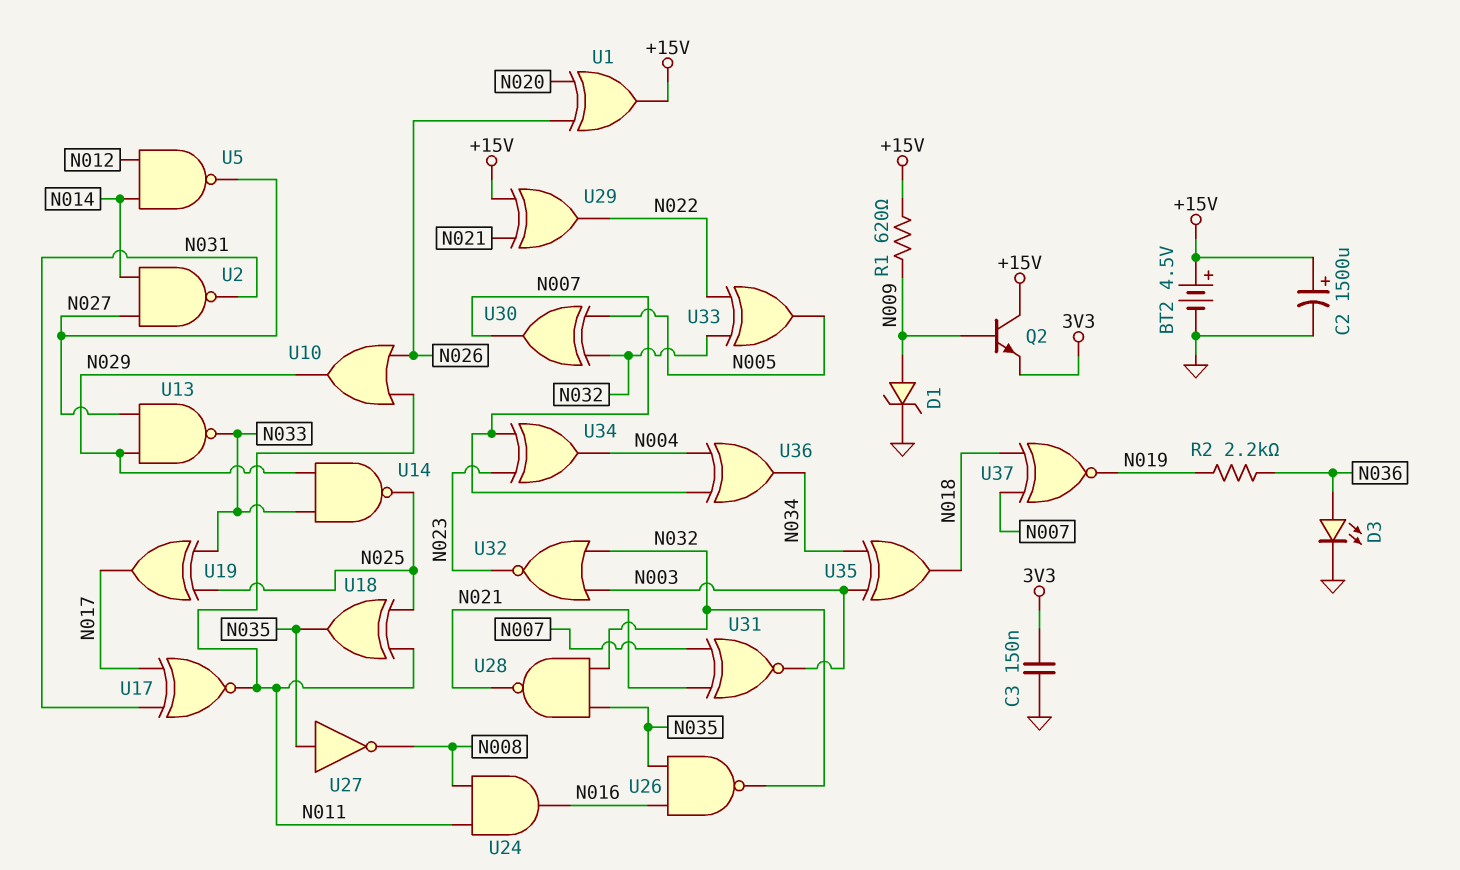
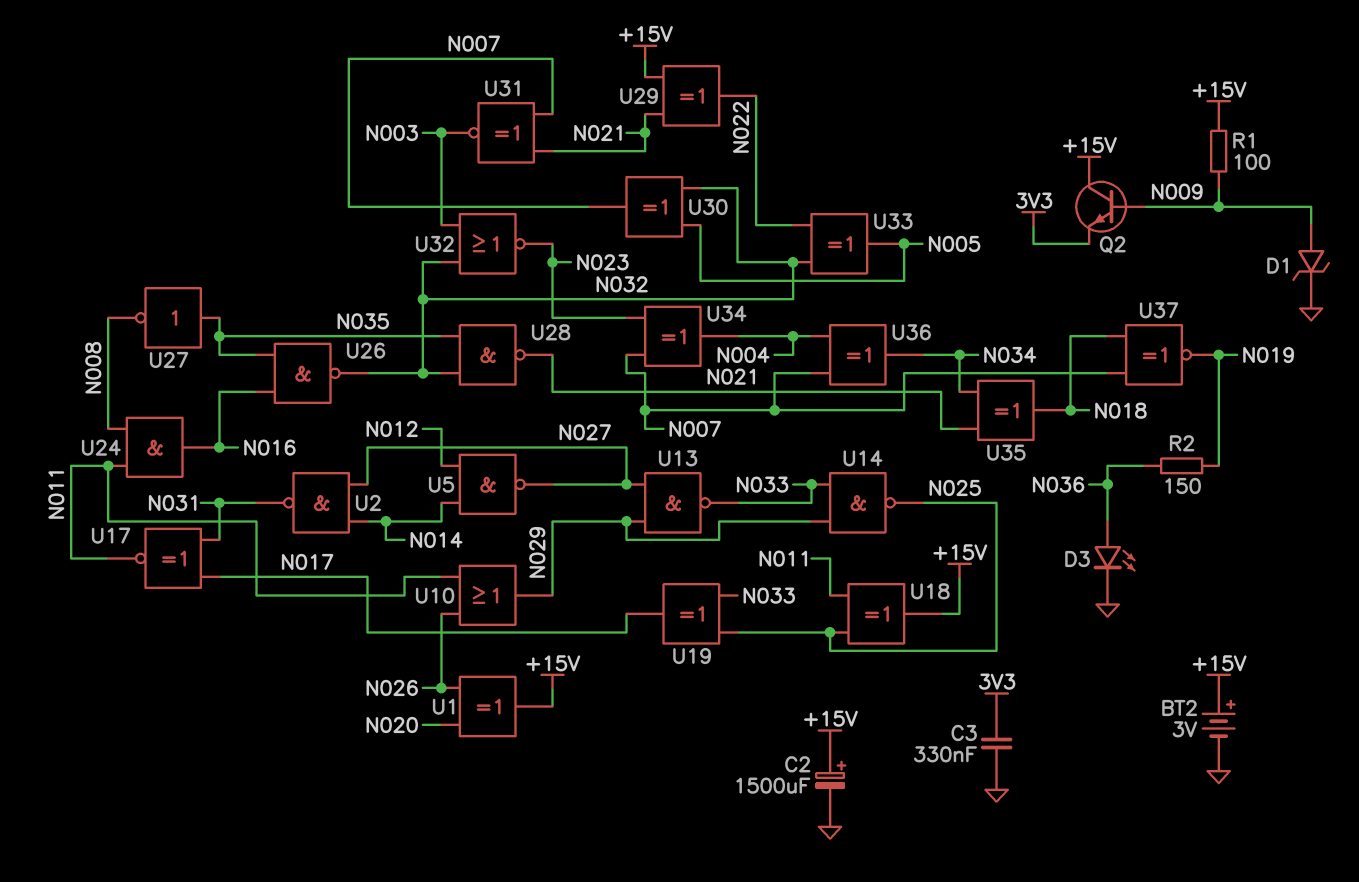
BT2: 4.5V (plus +15V, minus GND) -> 3V (plus +15V, minus GND)
C3: 150nF (3V3, GND) -> 330nF (3V3, GND)
R1: 620 (+15V, N009) -> 100 (+15V, N009)
R2: 2.2k (N019, N036) -> 150 (N019, N036)
U18: XOR (in N011, in N025, out N035) -> XOR (in N011, in N025, out +15V)
U35: XOR (in N003, in N034, out N018) -> XOR (in N021, in N034, out N018)

